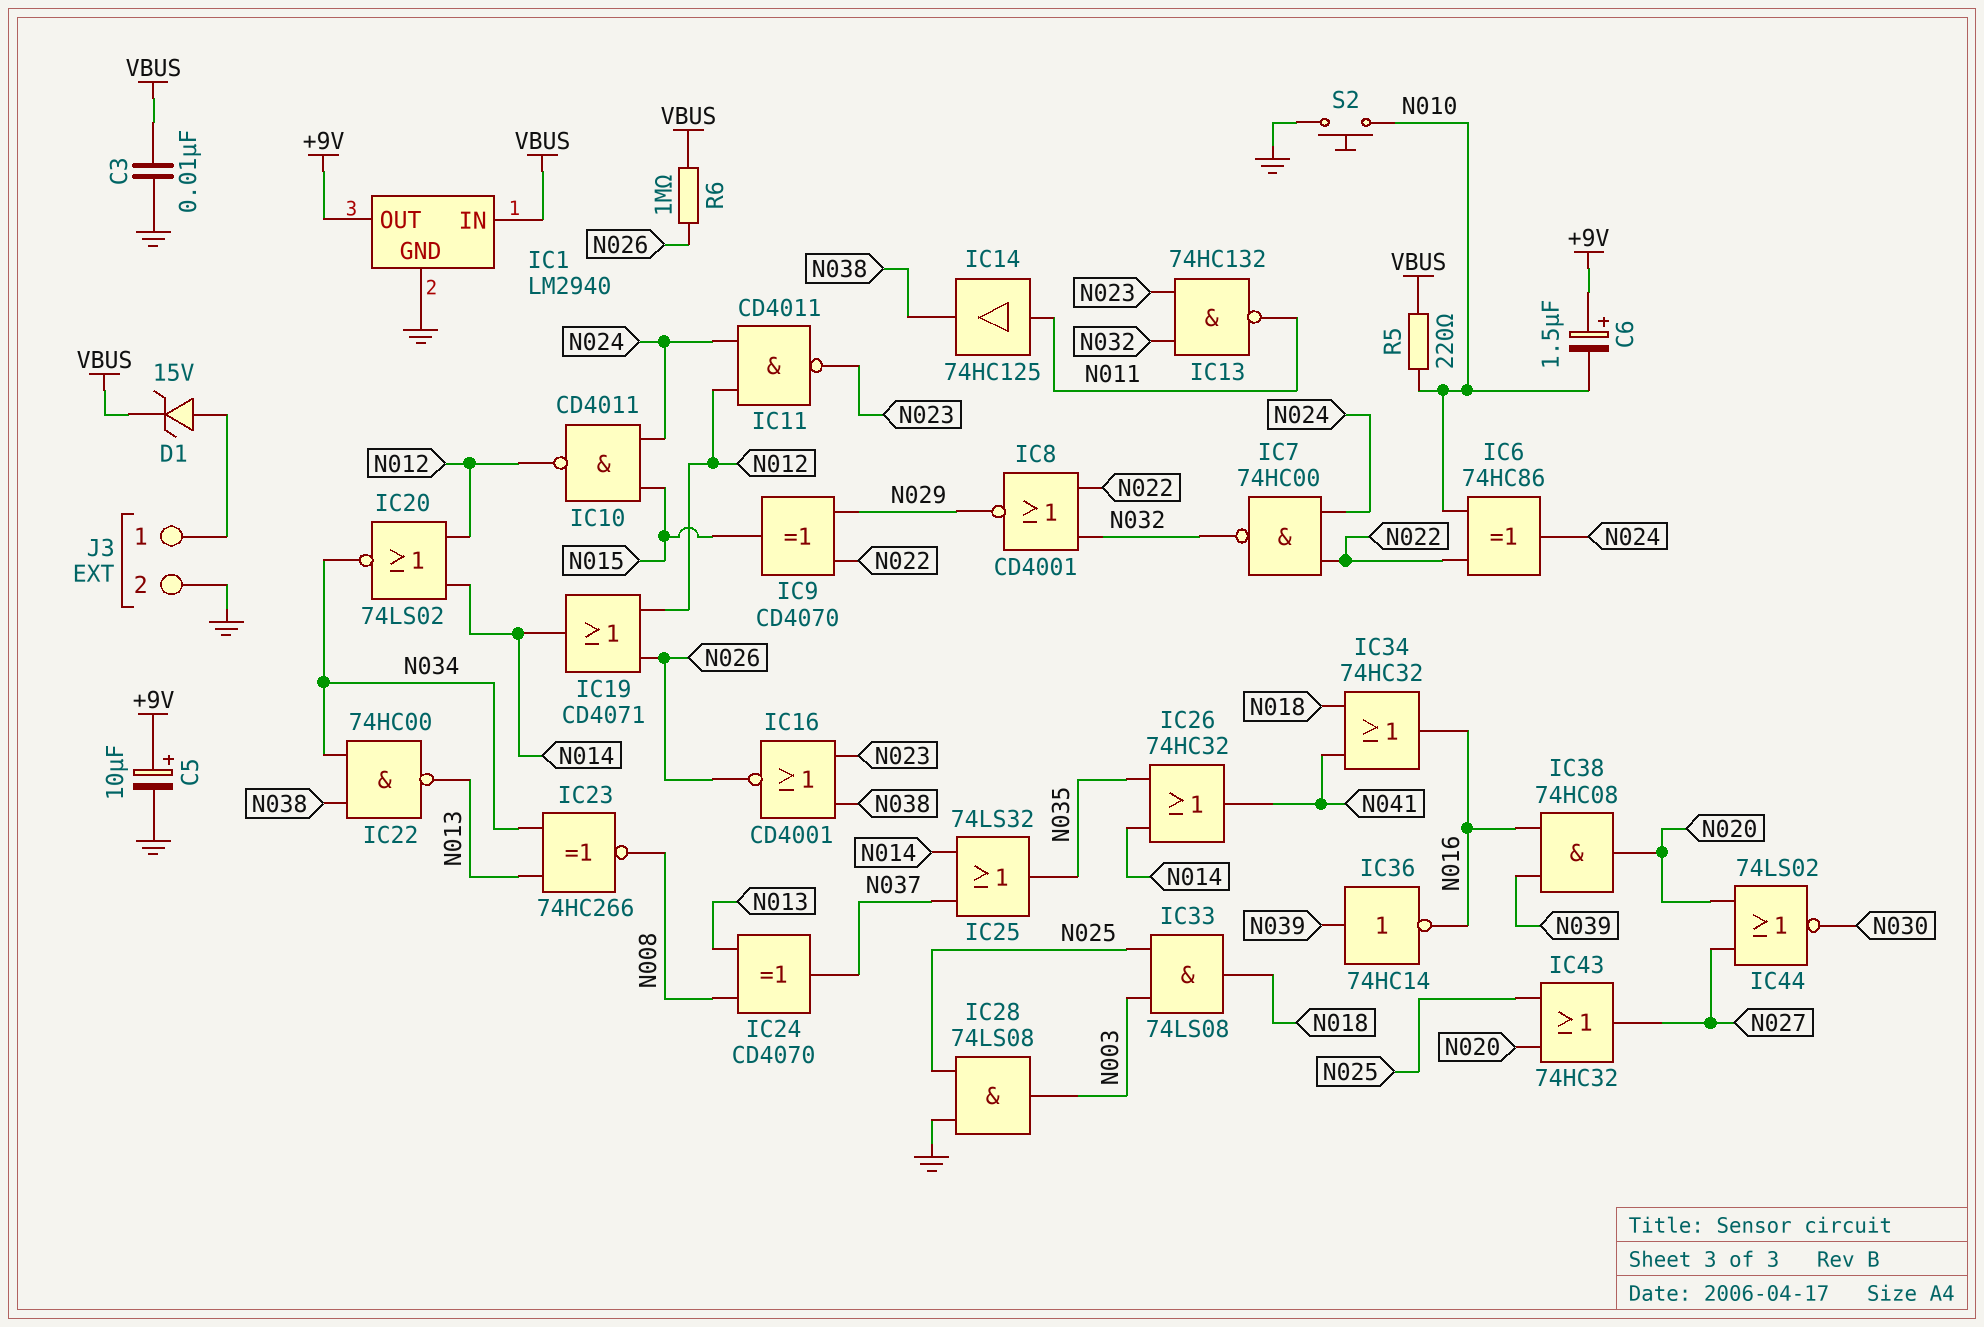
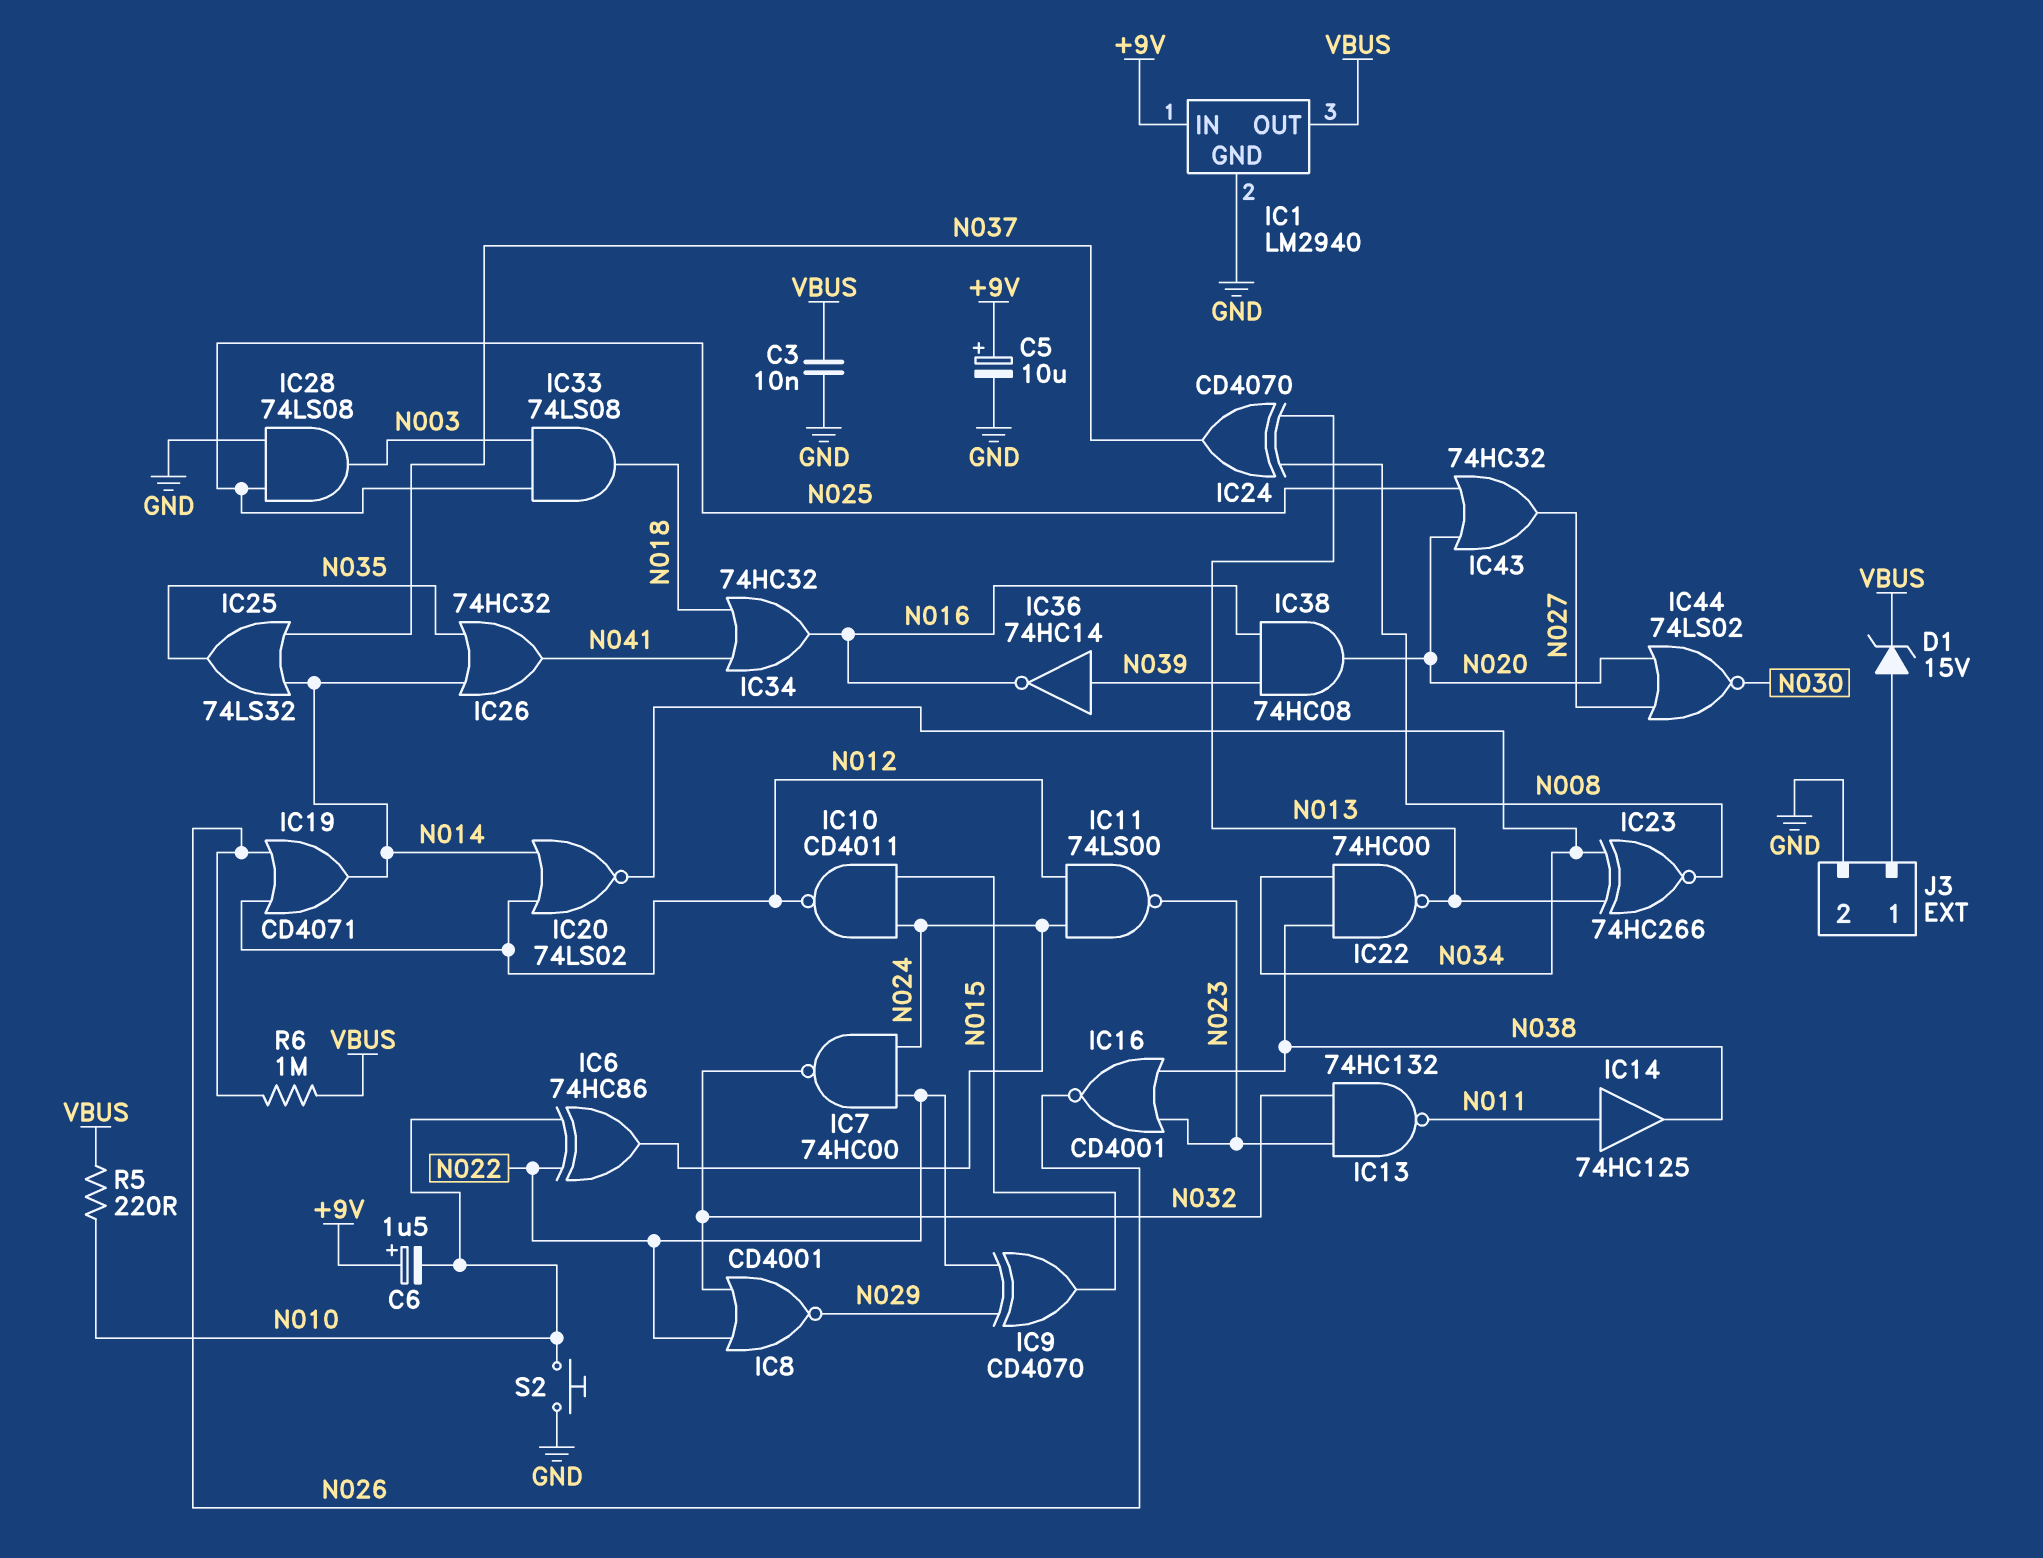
IC1 pin IN: VBUS -> +9V
IC1 pin OUT: +9V -> VBUS
IC11: NAND CD4011 (in N012, in N024, out N023) -> NAND 74LS00 (in N012, in N024, out N023)

